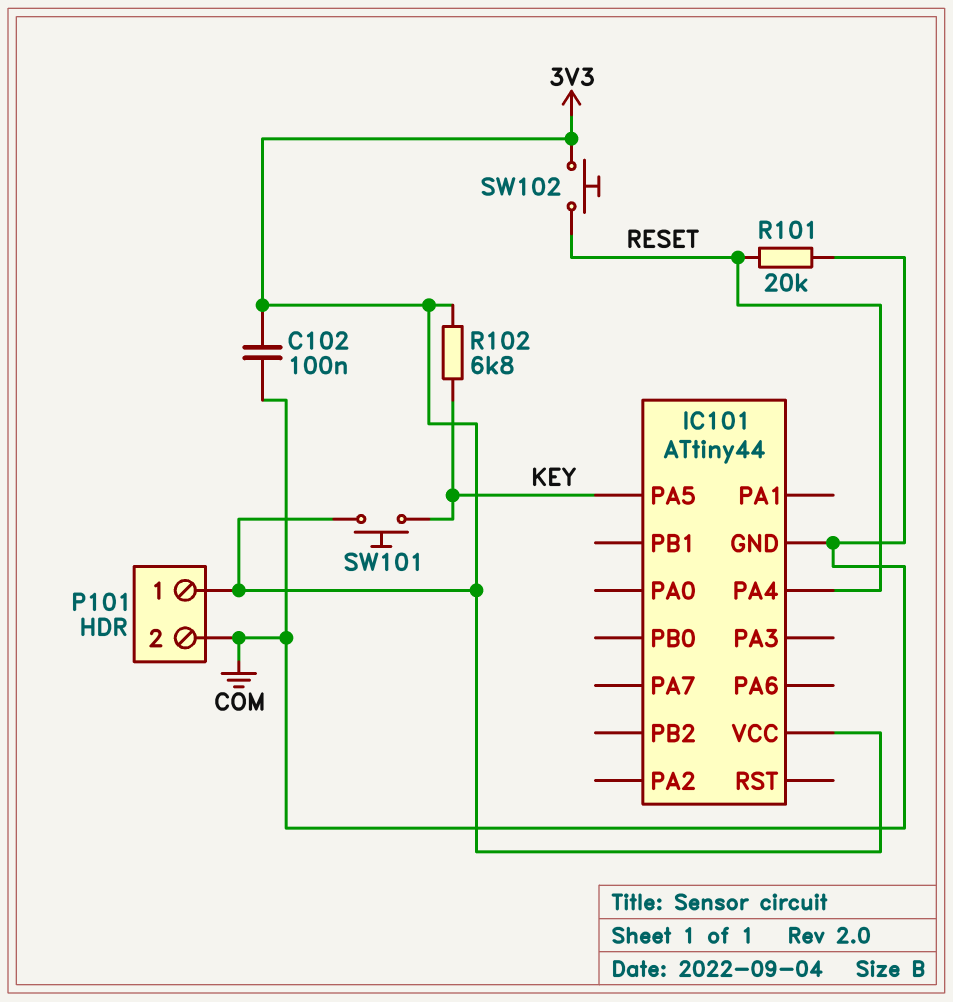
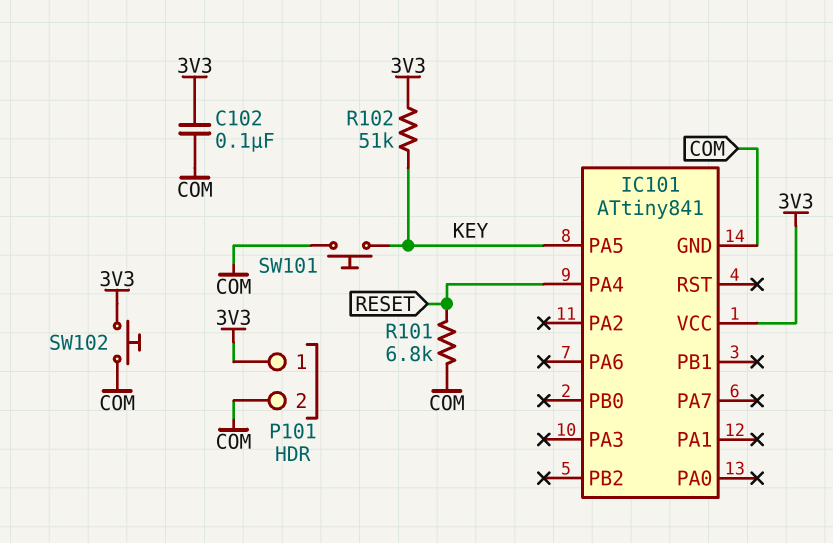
IC101: ATtiny44 -> ATtiny841
R101: 20k (COM, RESET) -> 6.8k (COM, RESET)
R102: 6.8k (3V3, KEY) -> 51k (3V3, KEY)
SW101: button (3V3, KEY) -> button (COM, KEY)
SW102: button (3V3, RESET) -> button (3V3, COM)

